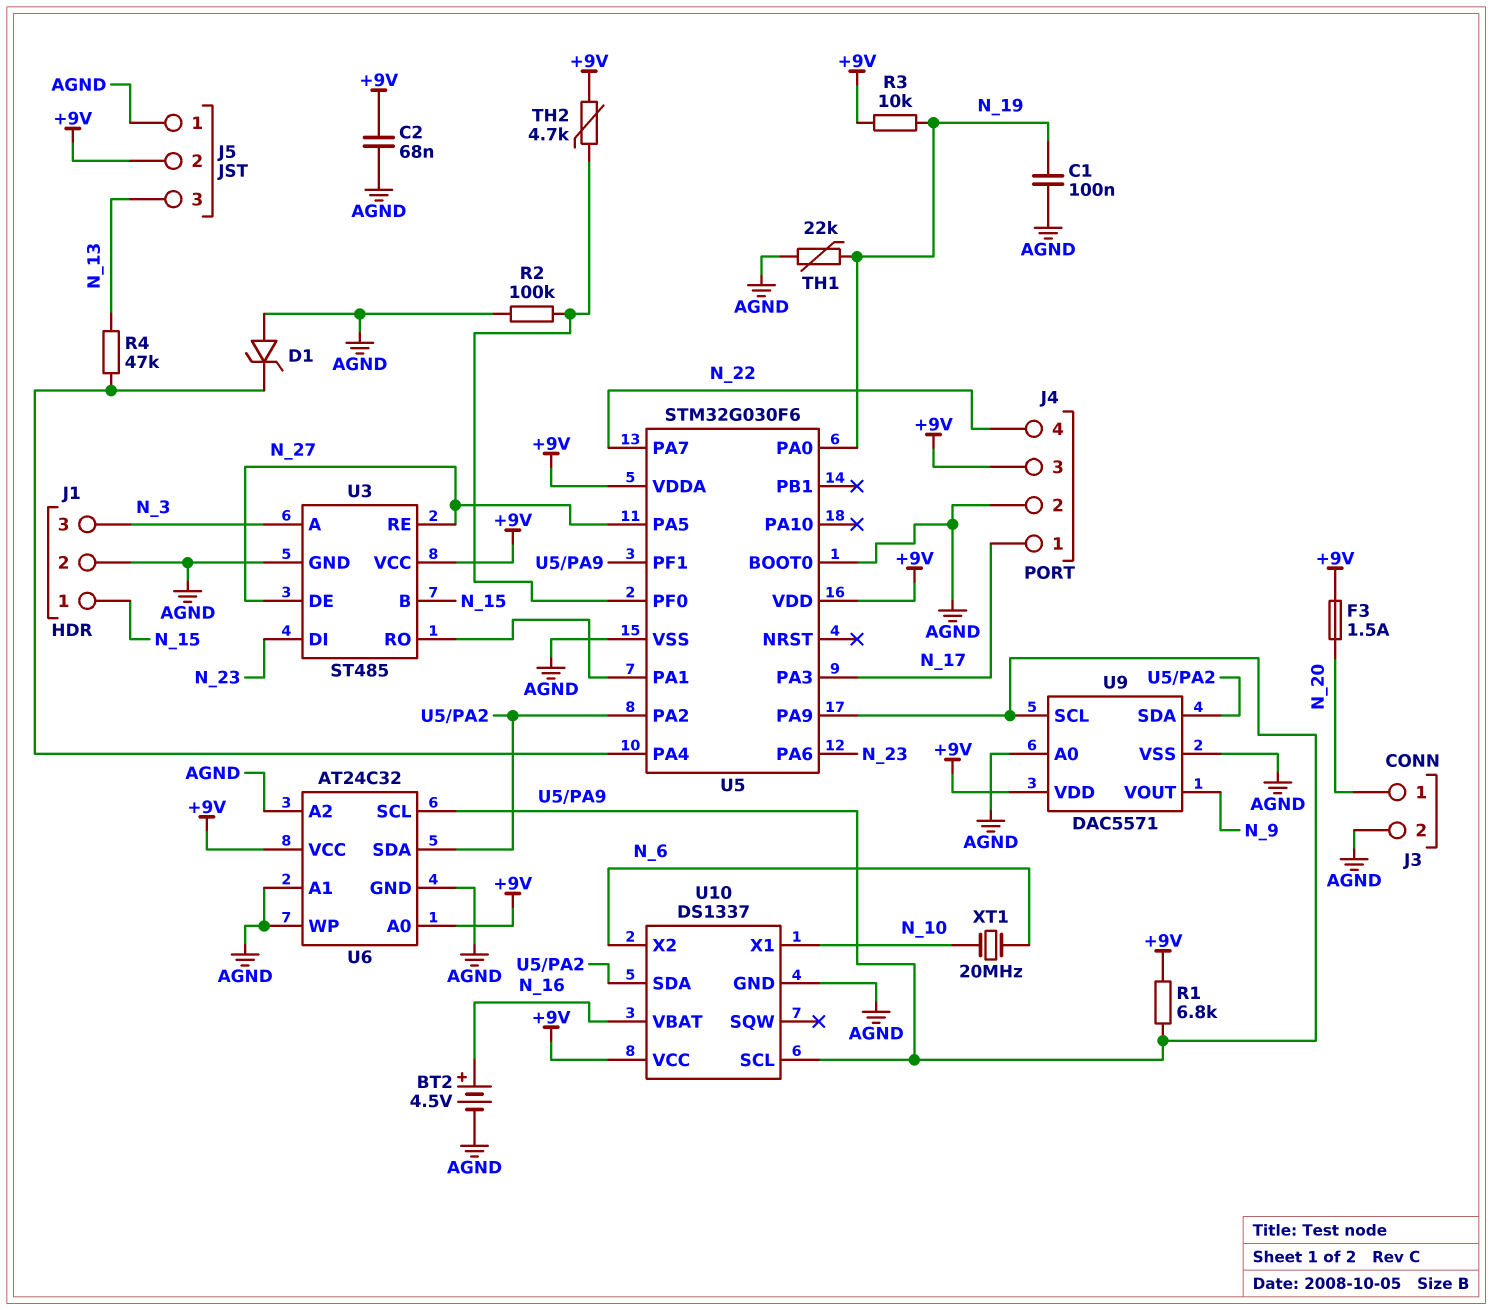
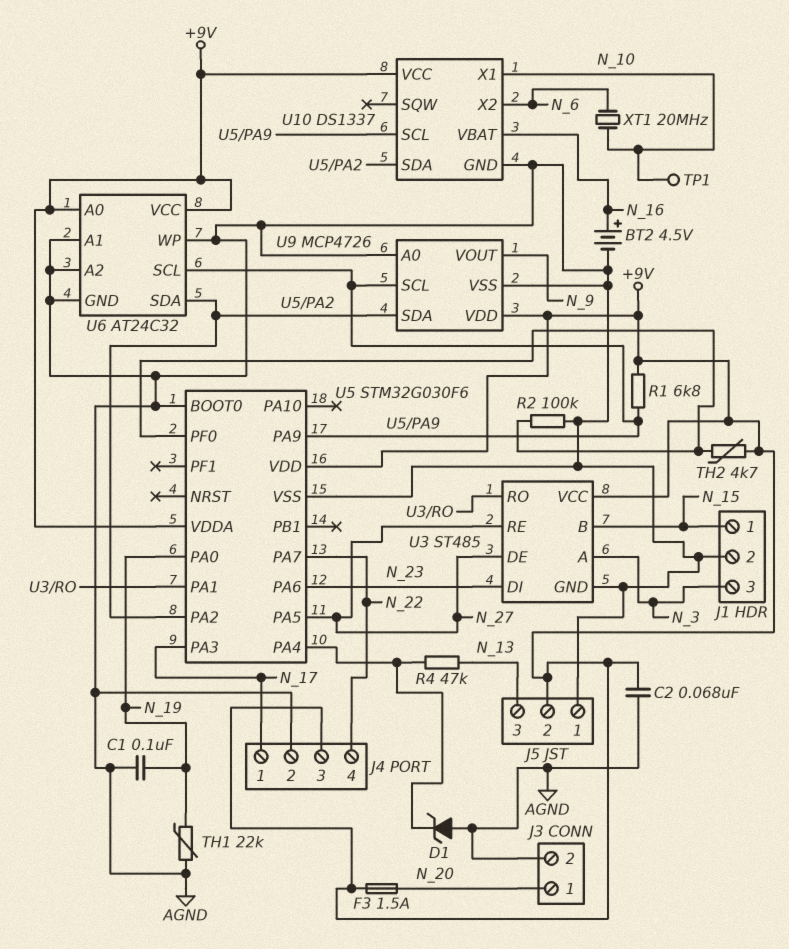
R3: 10k (+9V, N_19) -> none
TP1: none -> test point (N_10)
U5 pin PF1: U5/PA9 -> none
U9: DAC5571 -> MCP4726

